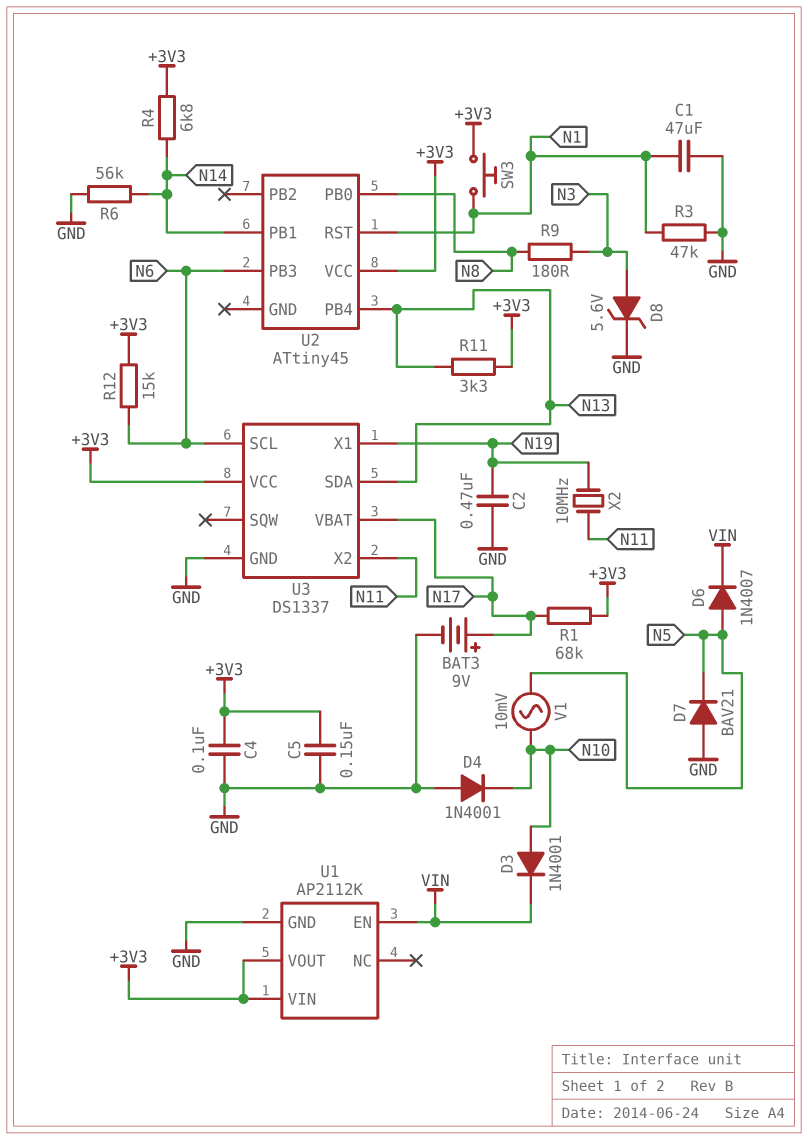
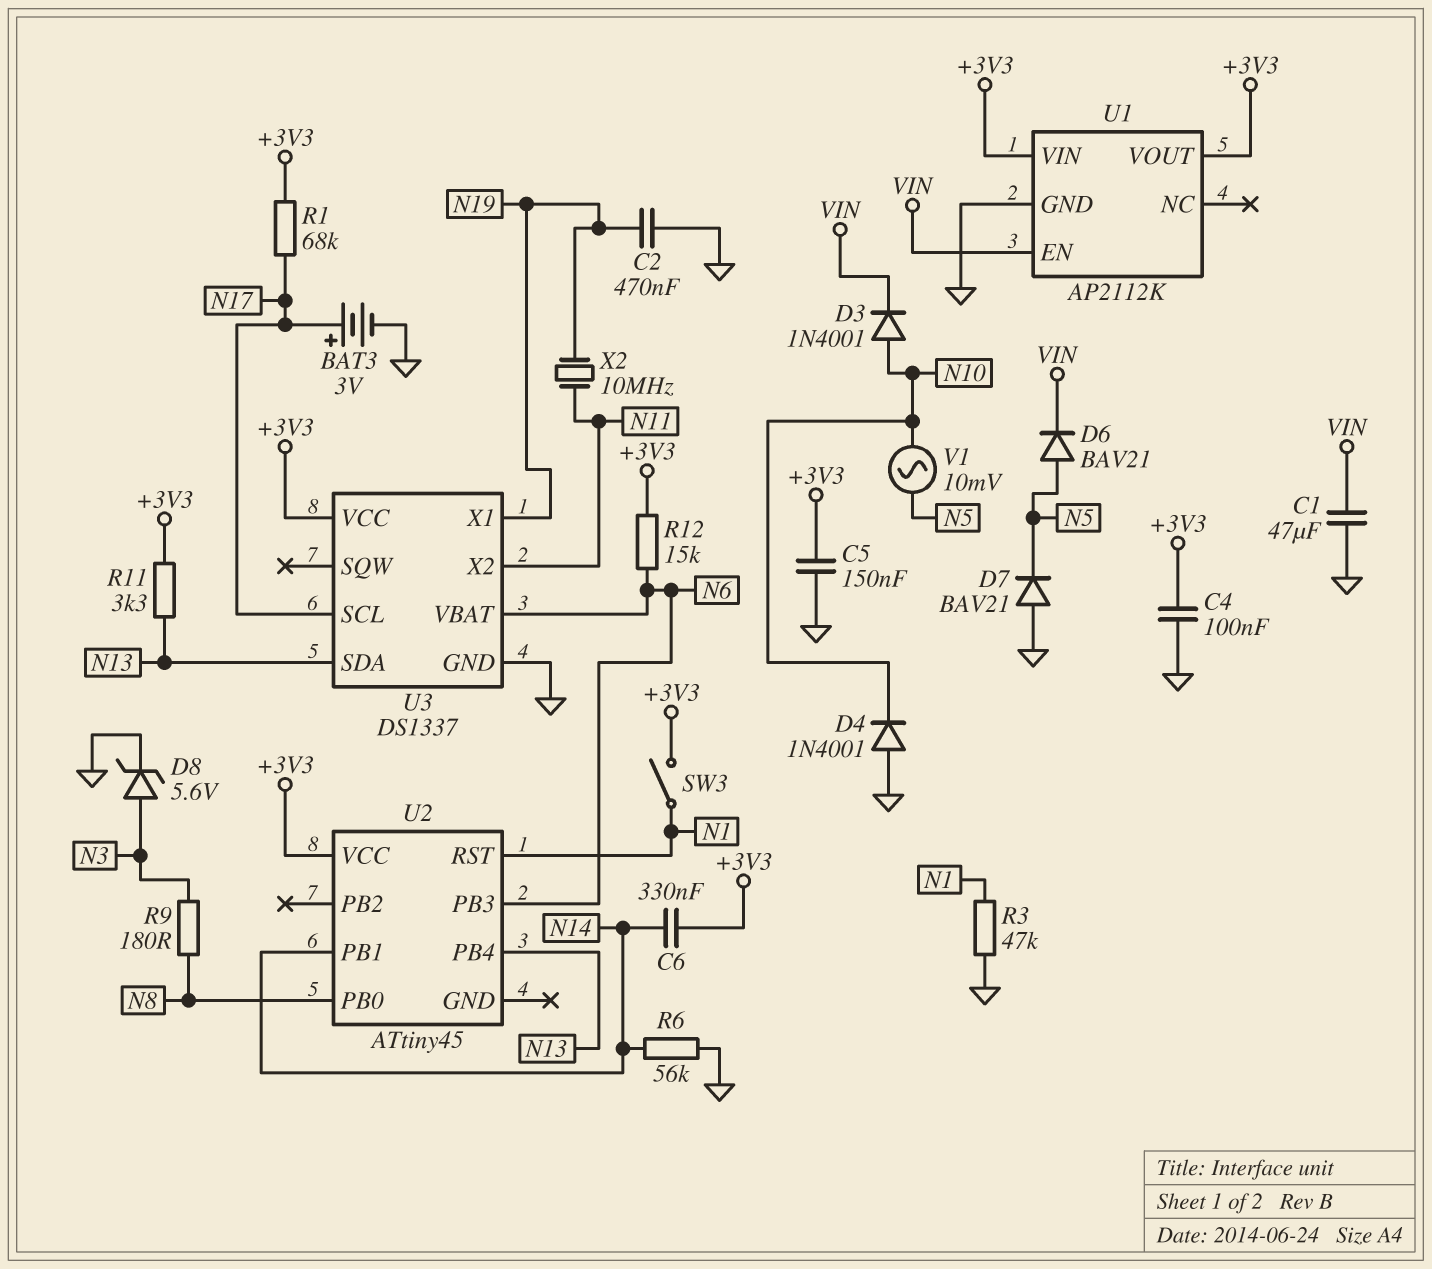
BAT3: 9V (plus N17, minus GND) -> 3V (plus N17, minus GND)
C1: 47uF (GND, N1) -> 47uF (GND, VIN)
C6: none -> 330nF (+3V3, N14)
D6: diode 1N4007 (A N5, K VIN) -> diode BAV21 (A N5, K VIN)
R4: 6.8k (+3V3, N14) -> none
SW3: button (+3V3, N1) -> switch (+3V3, N1)
U3 pin SCL: N6 -> N17
U3 pin VBAT: N17 -> N6

